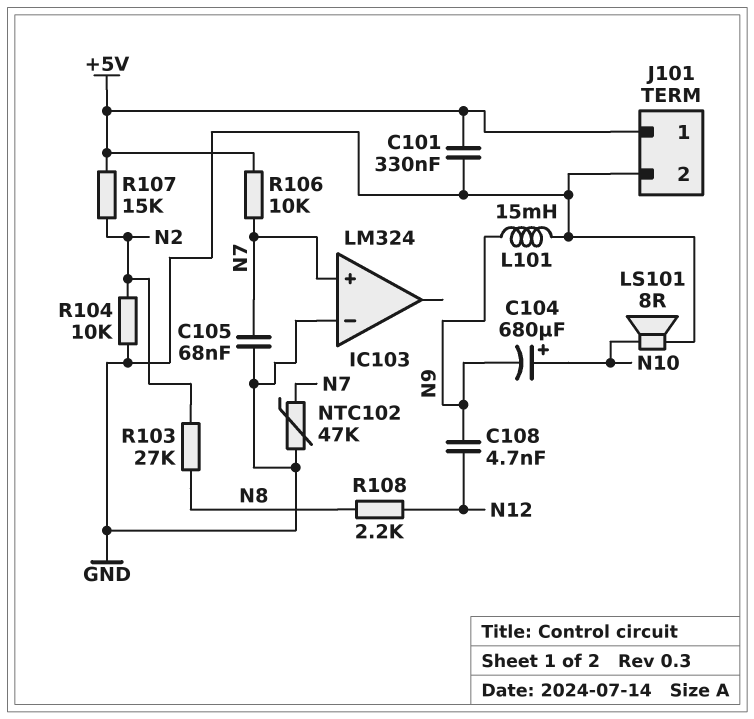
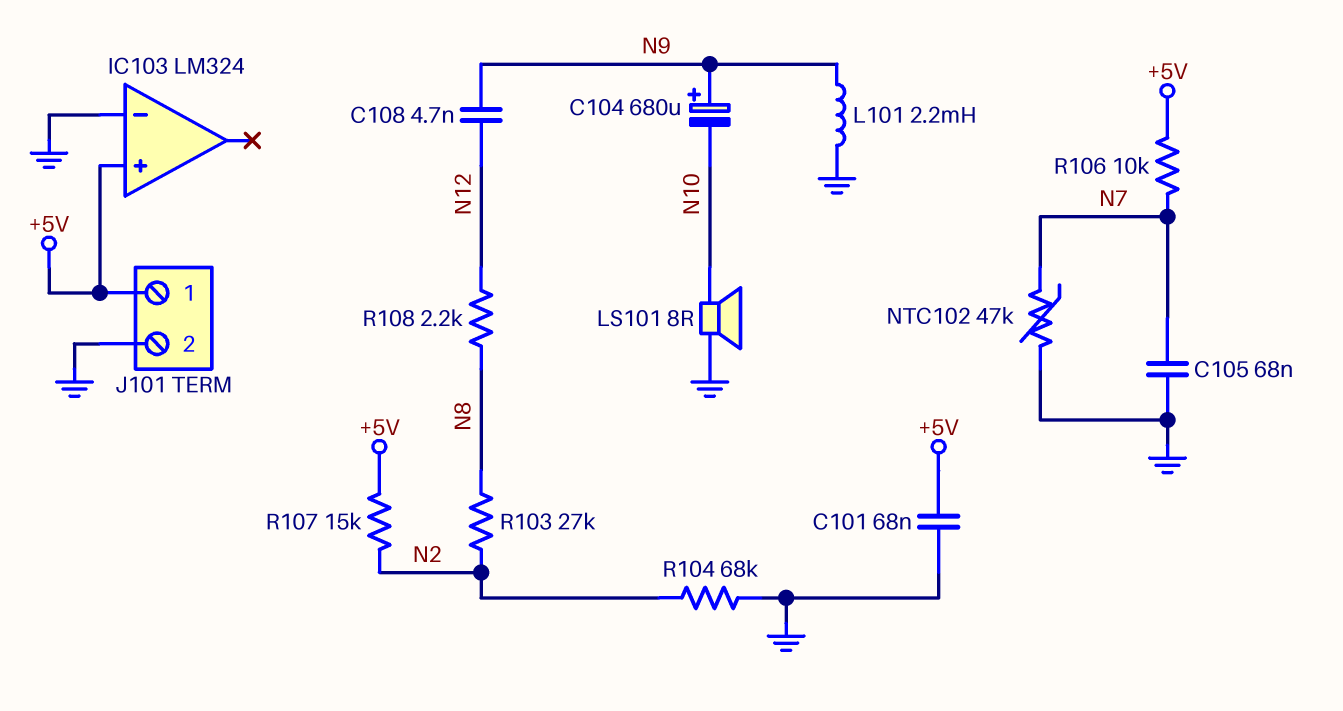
C101: 330nF (+5V, GND) -> 68nF (+5V, GND)
C104: 680uF (plus N10, minus N9) -> 680uF (plus N9, minus N10)
IC103 pin in+: N7 -> +5V
L101: 15mH (GND, N9) -> 2.2mH (GND, N9)
R104: 10k (GND, N2) -> 68k (GND, N2)

